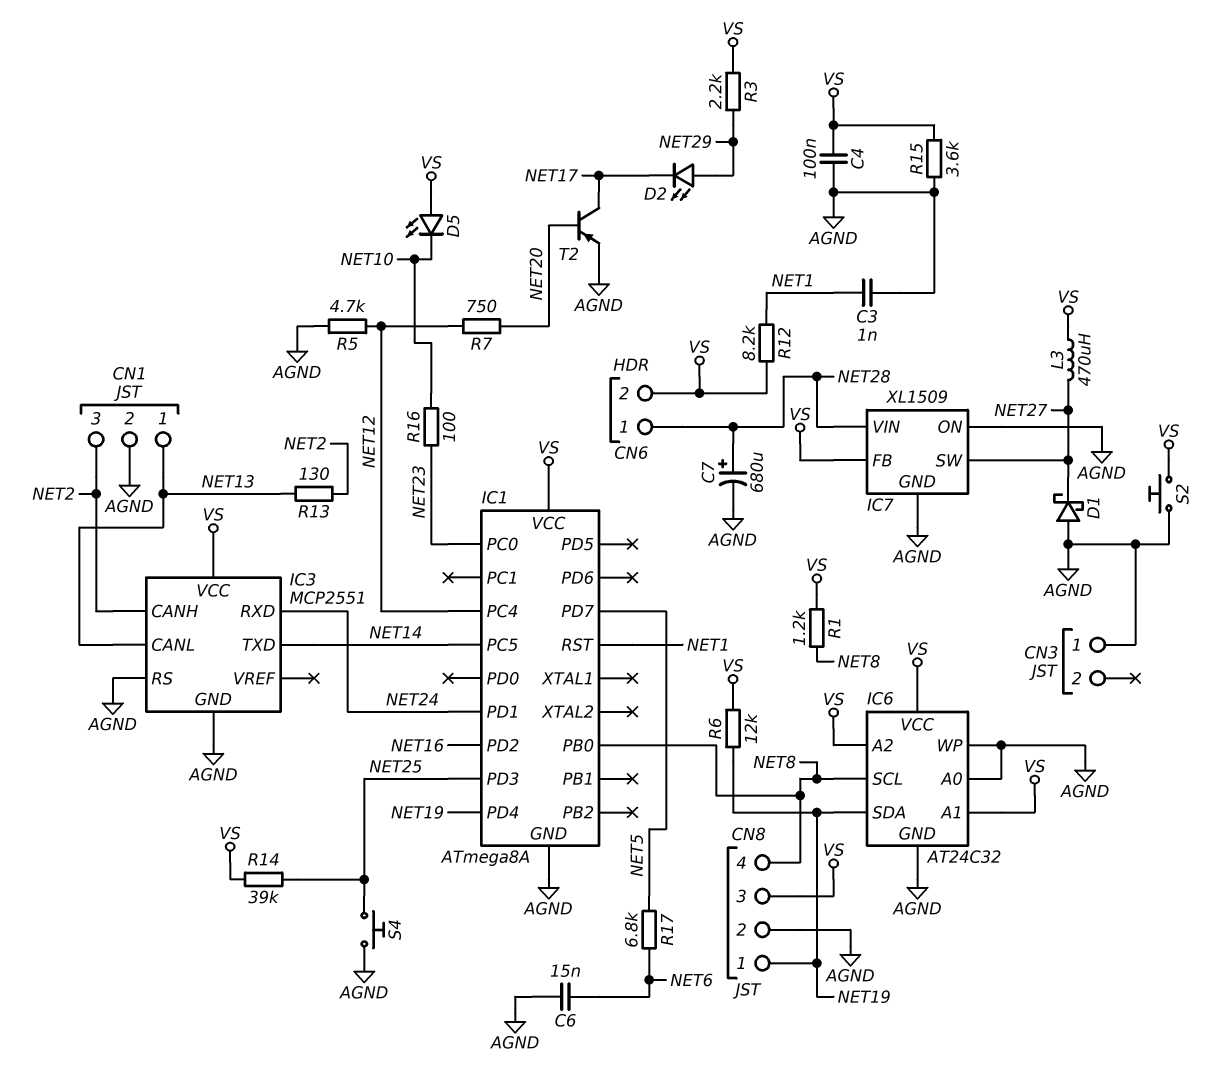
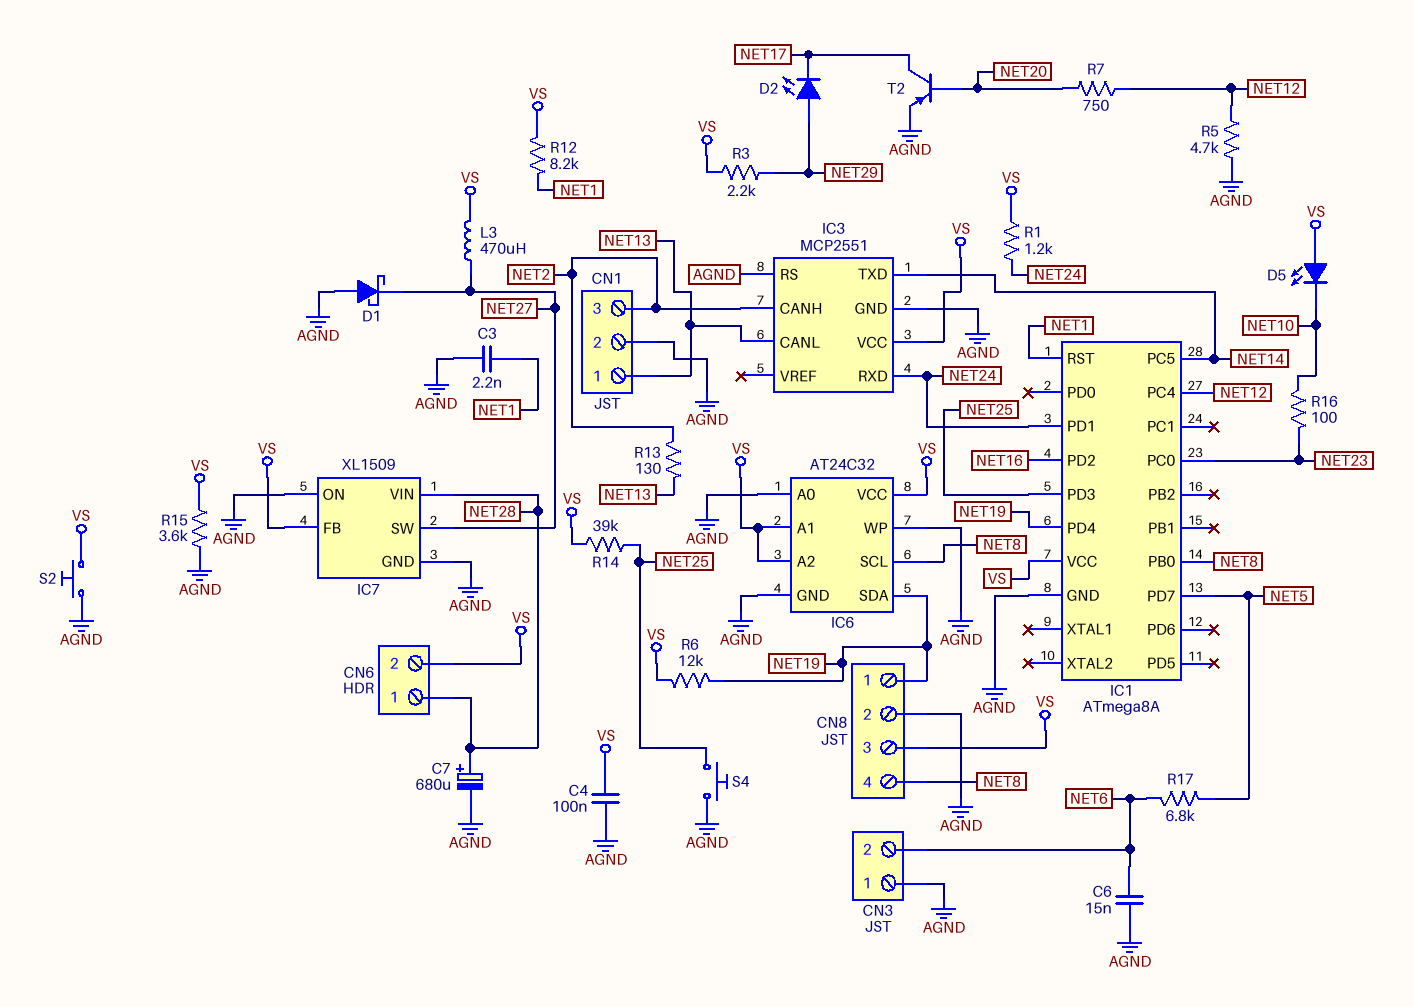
C3: 1nF (AGND, NET1) -> 2.2nF (AGND, NET1)
CN3 pin 2: none -> NET6
R1: 1.2k (NET8, VS) -> 1.2k (NET24, VS)

